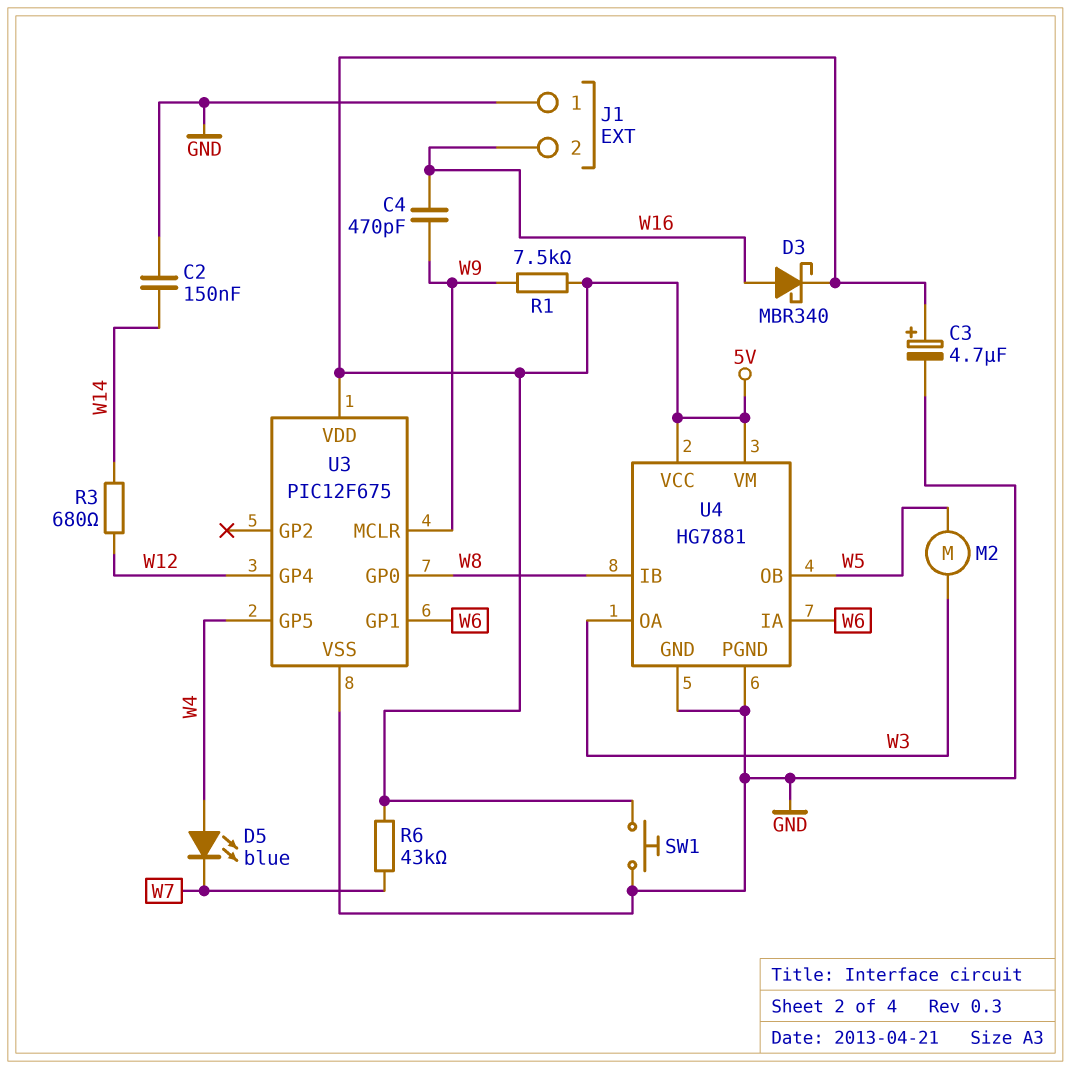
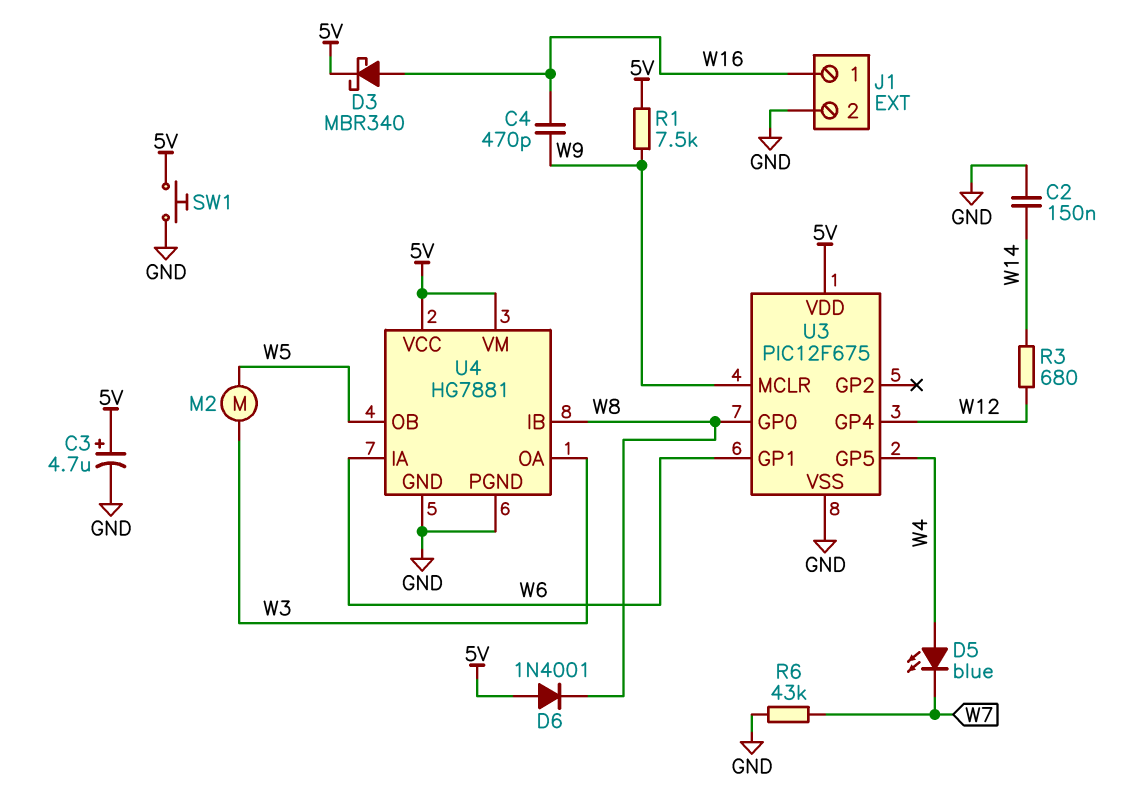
D6: none -> diode 1N4001 (A 5V, K W8)
J1 pin 1: GND -> W16
J1 pin 2: W16 -> GND
R6: 43k (5V, W7) -> 43k (GND, W7)

